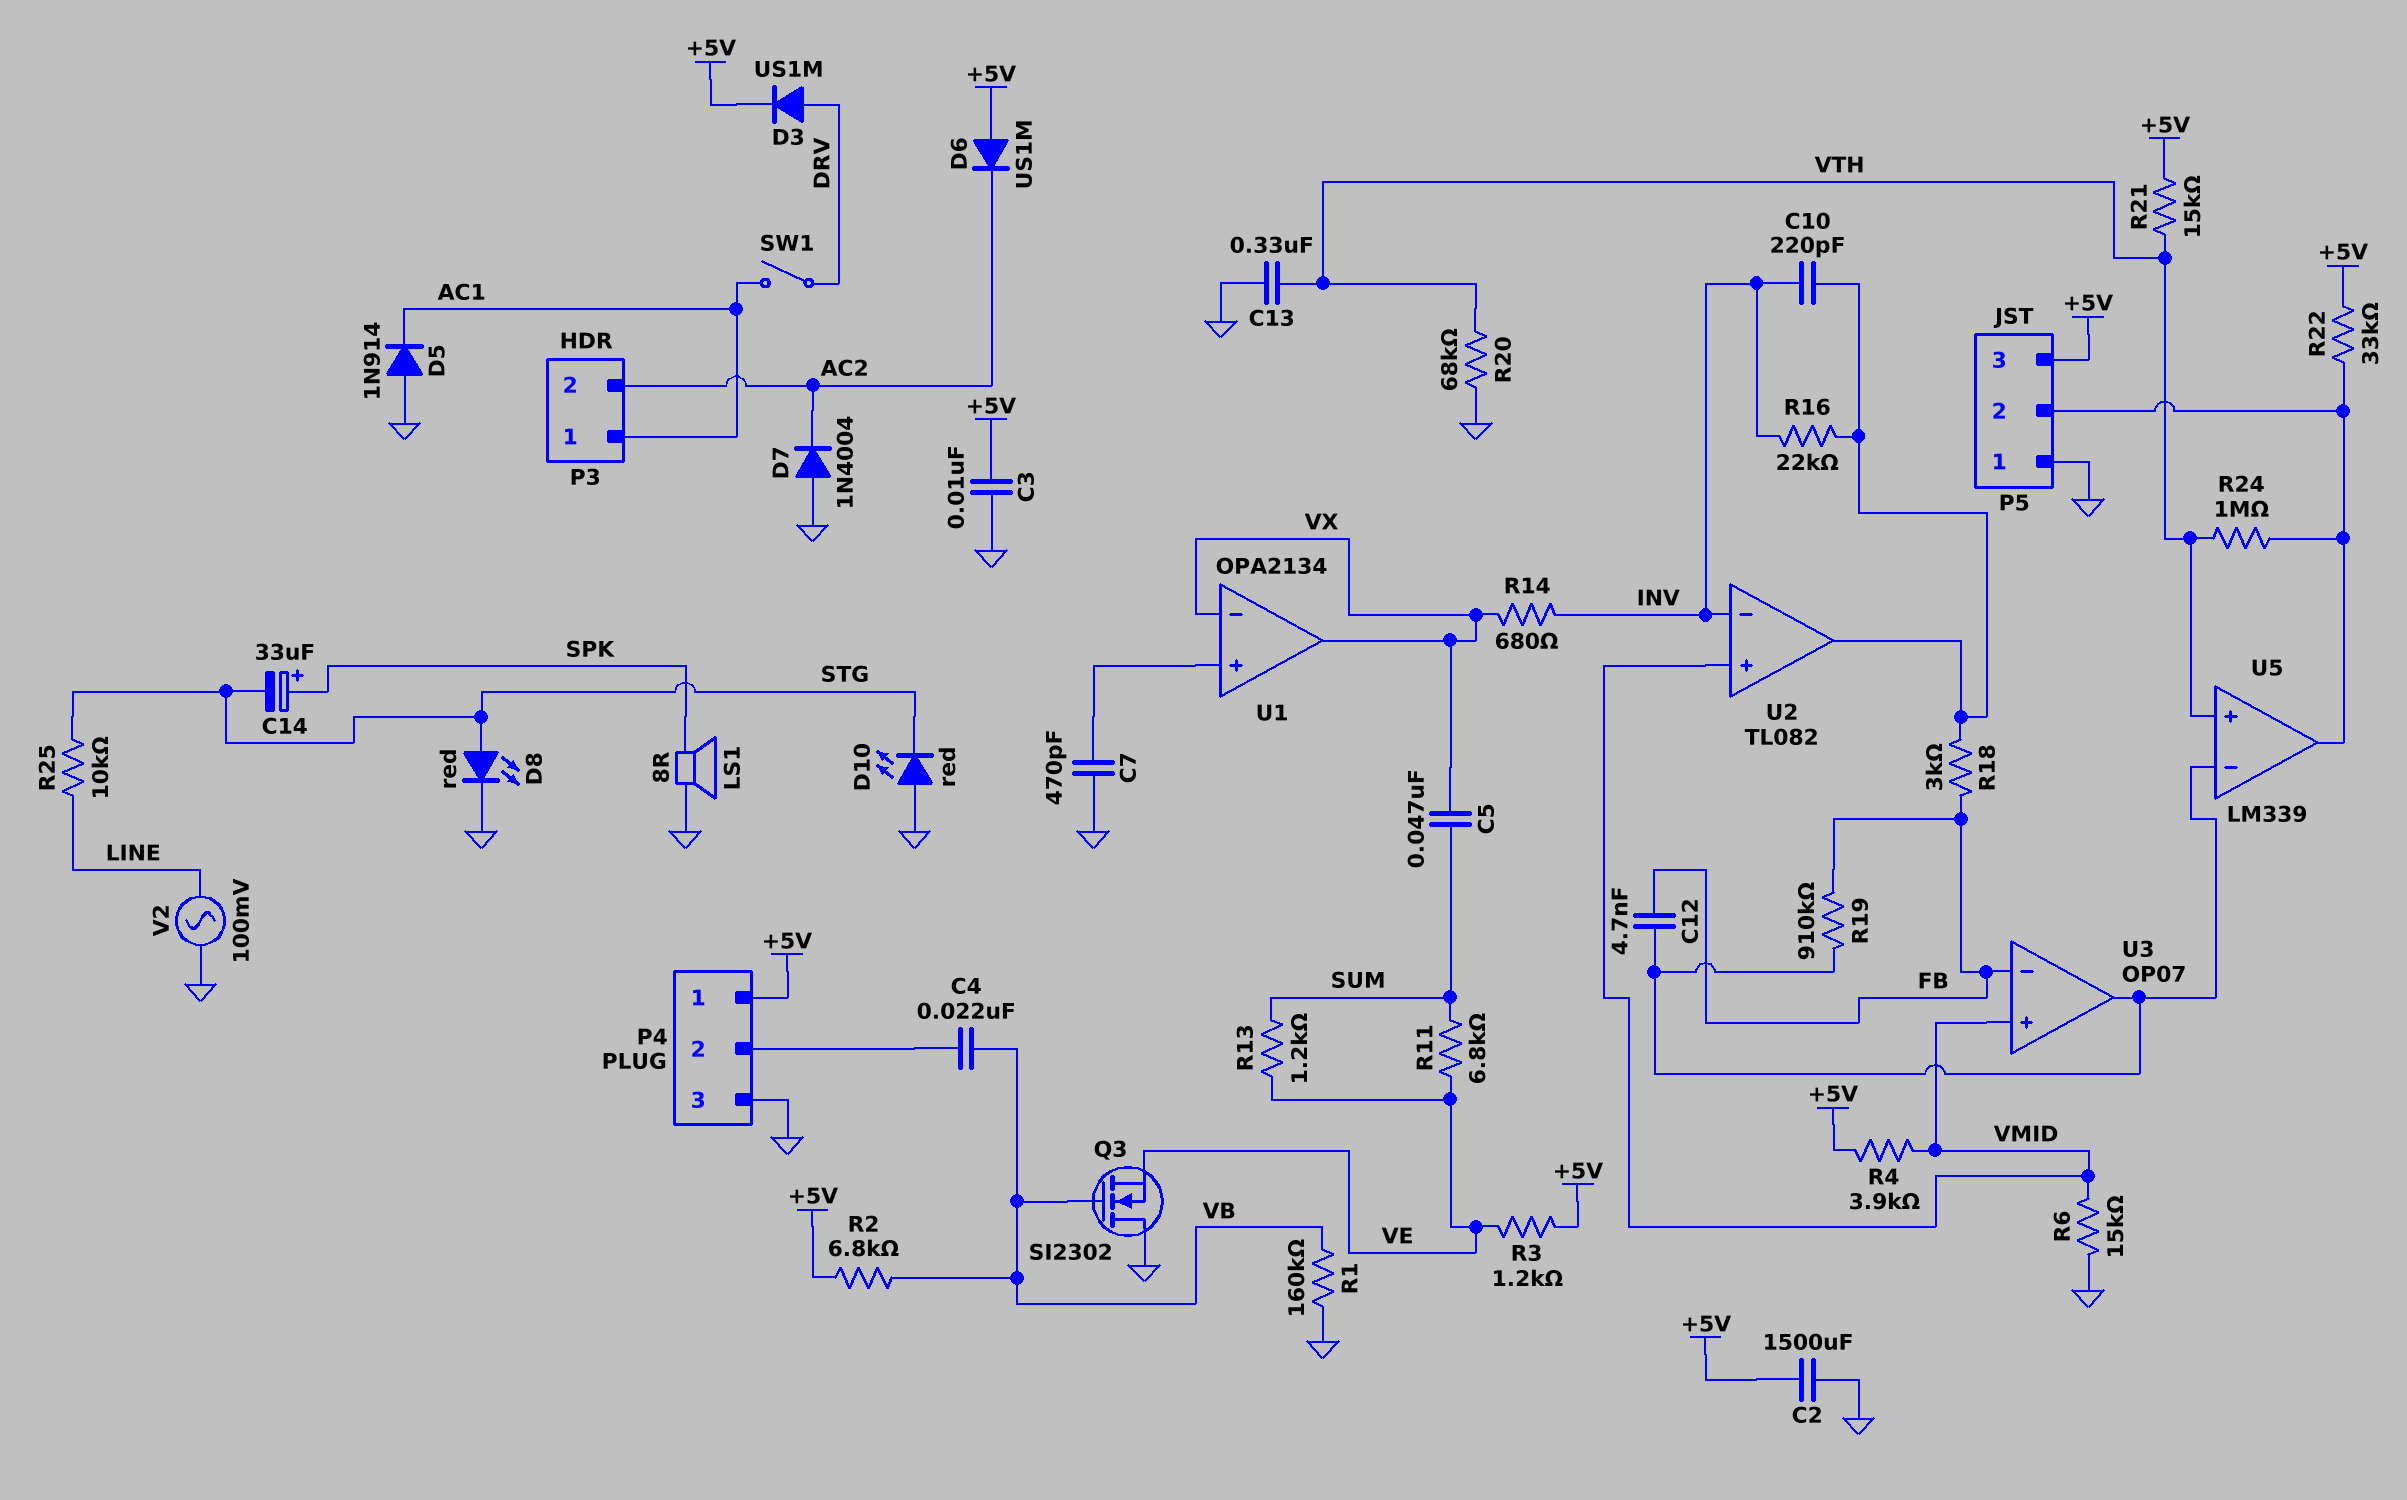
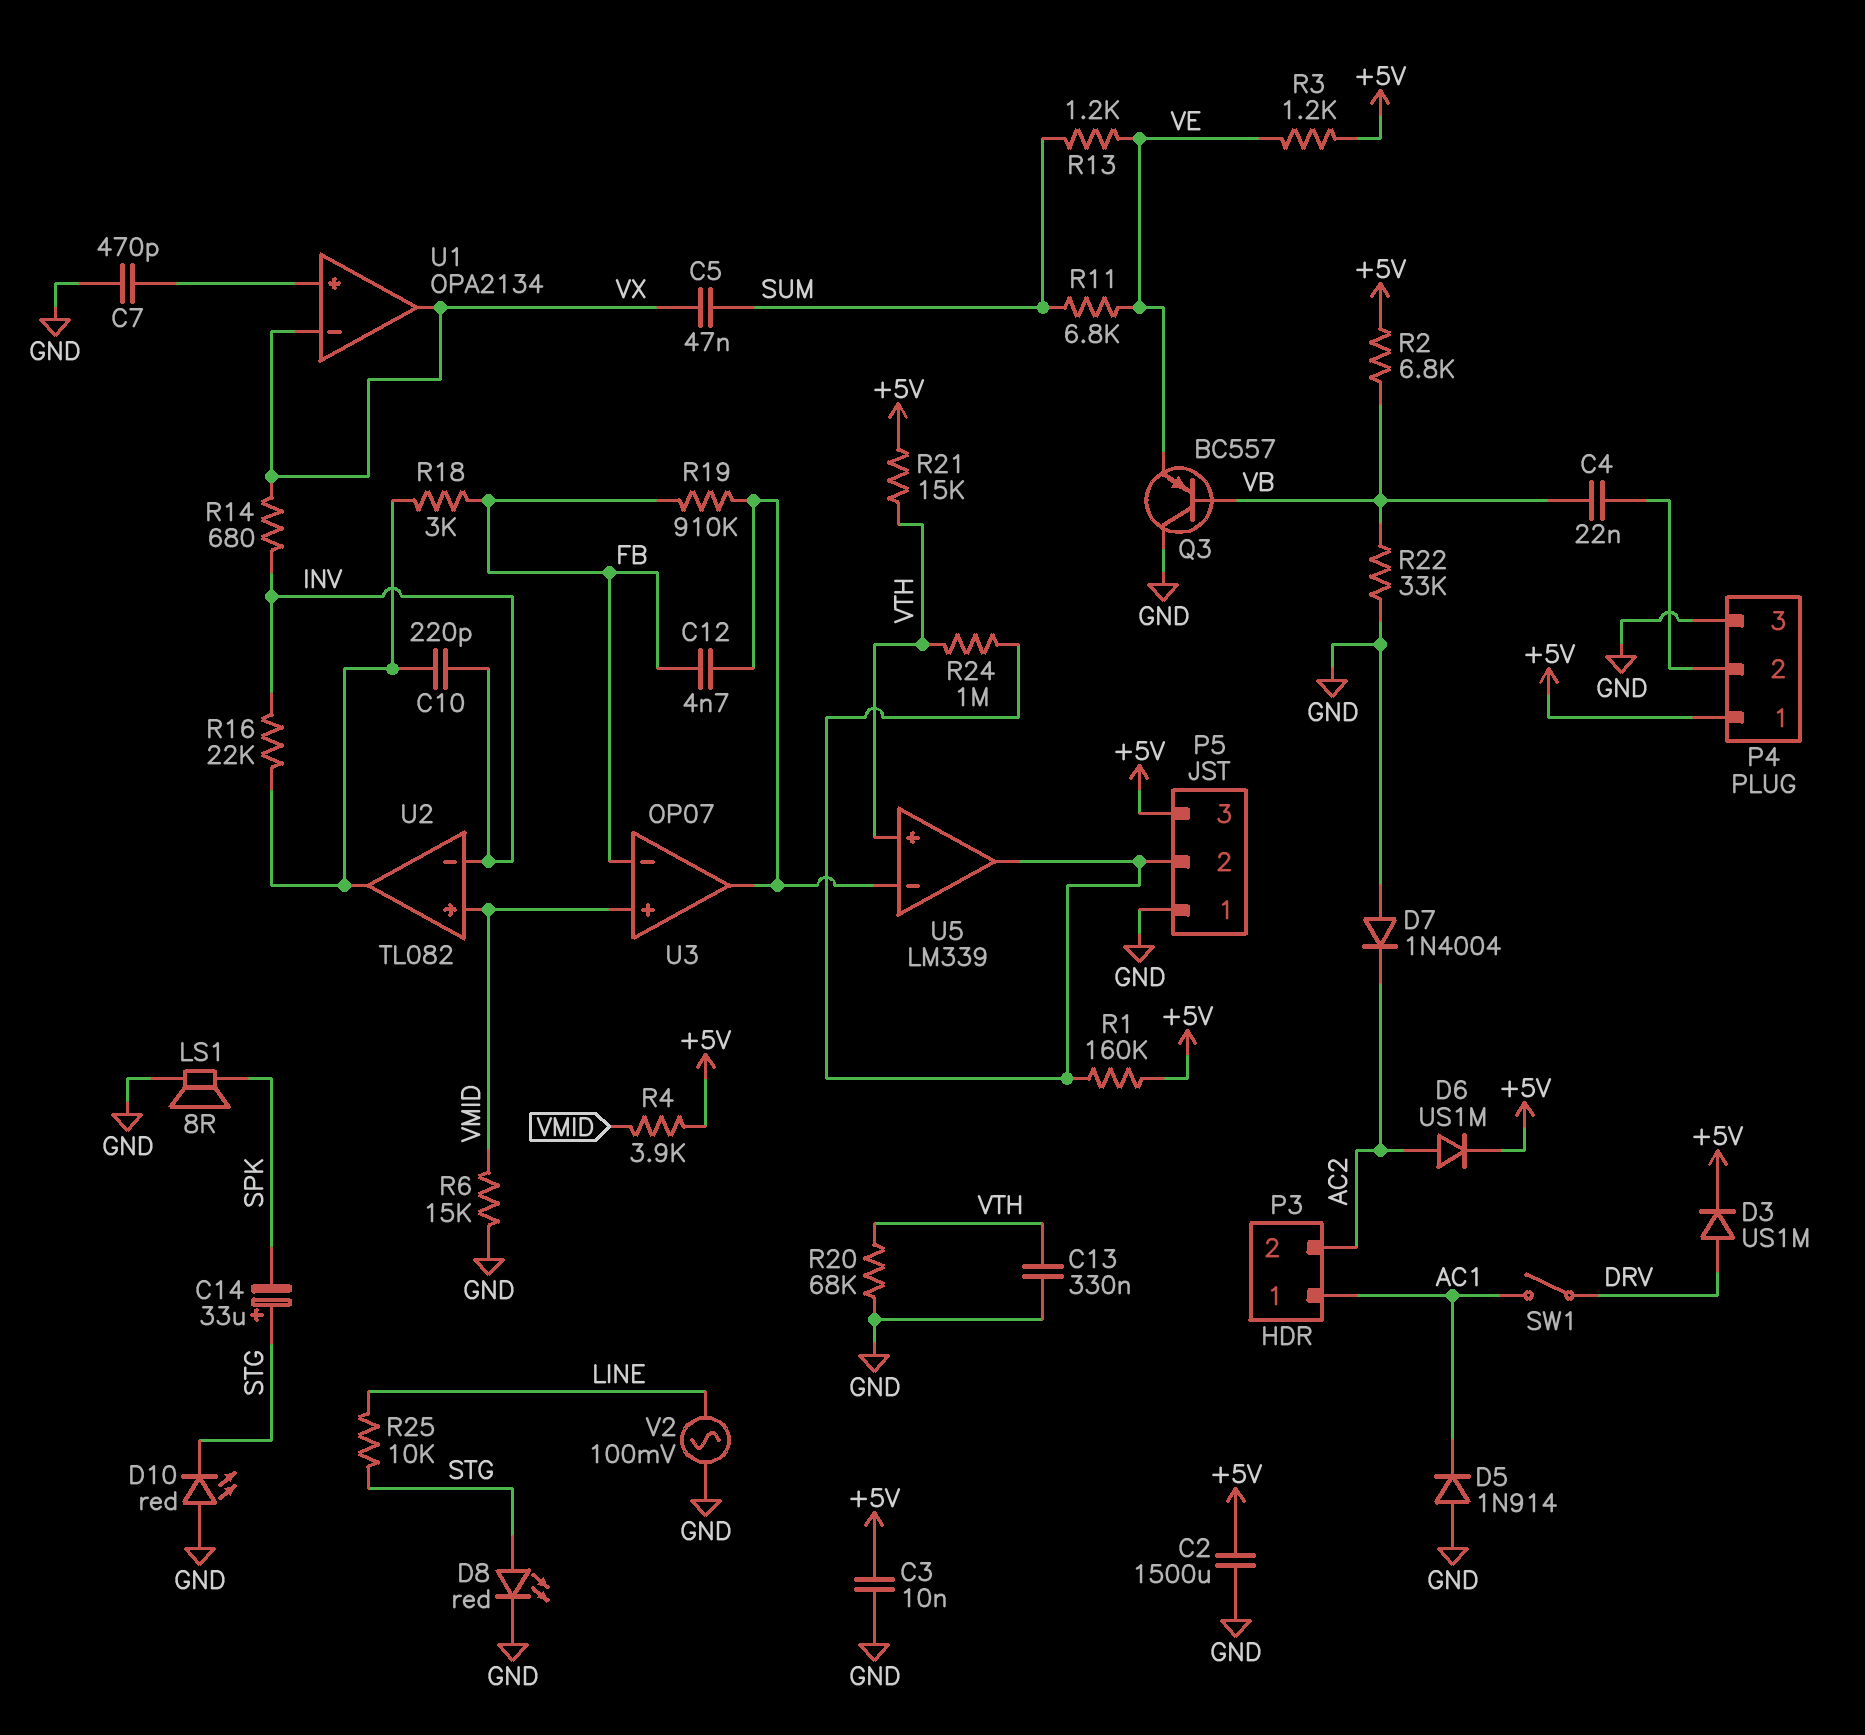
C14: 33uF (plus SPK, minus STG) -> 33uF (plus STG, minus SPK)
D6: diode US1M (A +5V, K AC2) -> diode US1M (A AC2, K +5V)
Q3: NMOS SI2302 (G VB, D GND, S VE) -> PNP BC557 (B VB, C GND, E VE)
R1: 160k (GND, VB) -> 160k (+5V, P5/2)
R22: 33k (+5V, P5/2) -> 33k (GND, VB)

